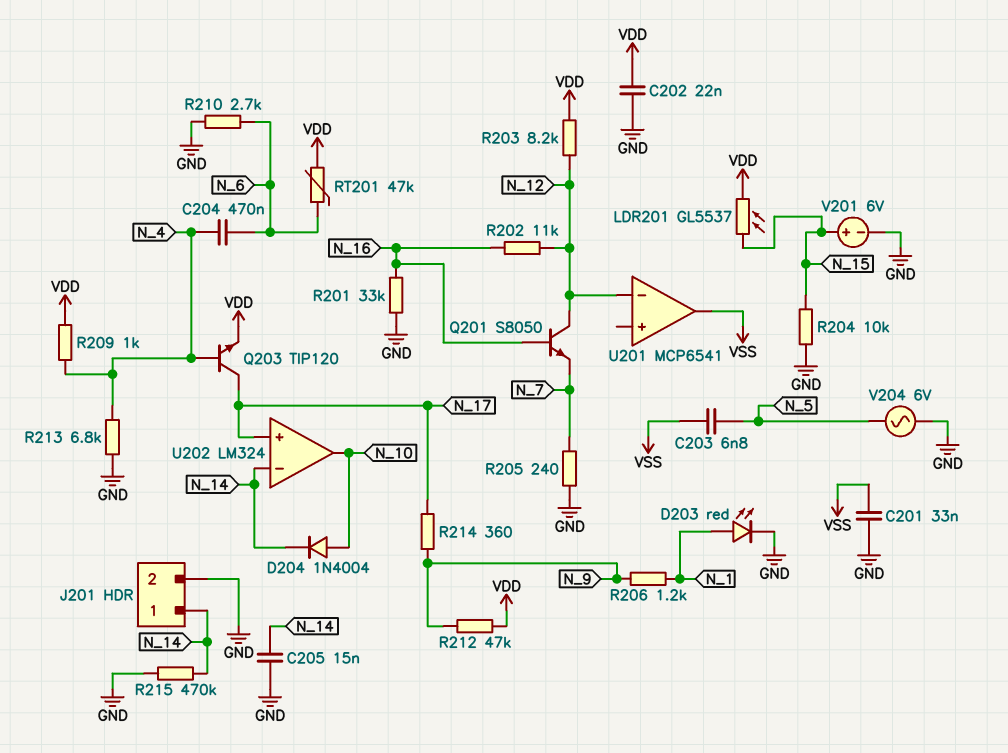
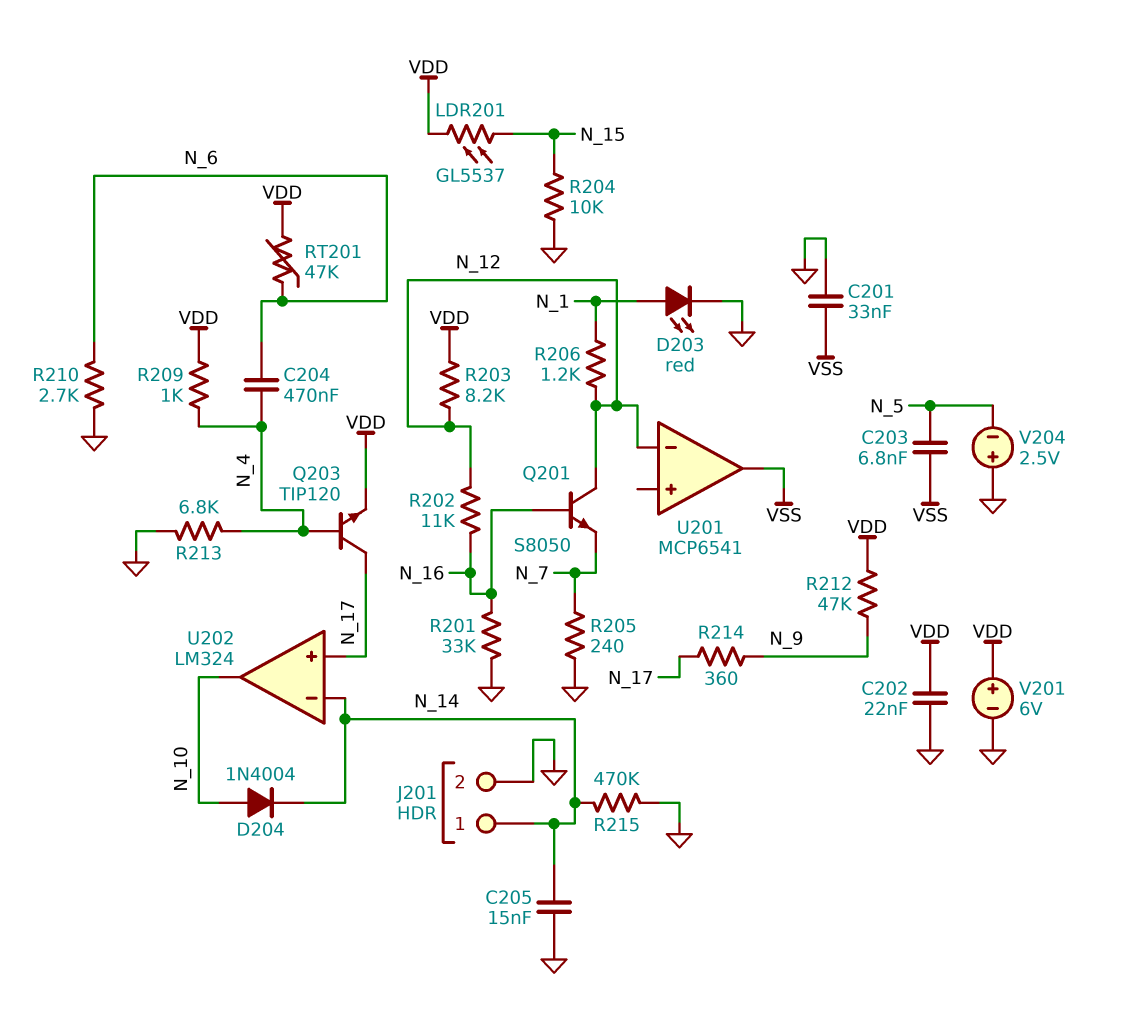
R206: 1.2k (N_1, N_9) -> 1.2k (N_1, N_12)
V201: 6V (plus N_15, minus GND) -> 6V (plus VDD, minus GND)
V204: AC 6V (GND, N_5) -> 2.5V (plus GND, minus N_5)

